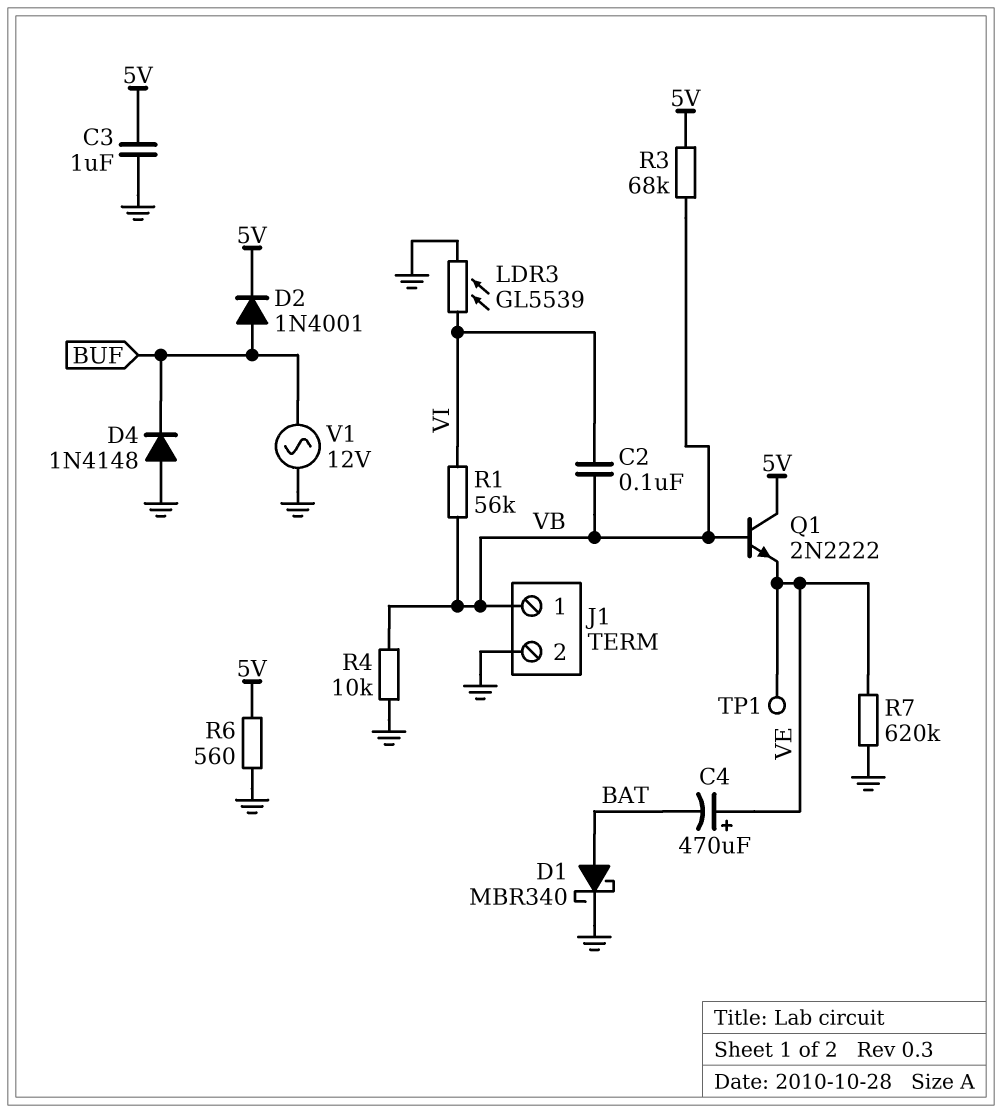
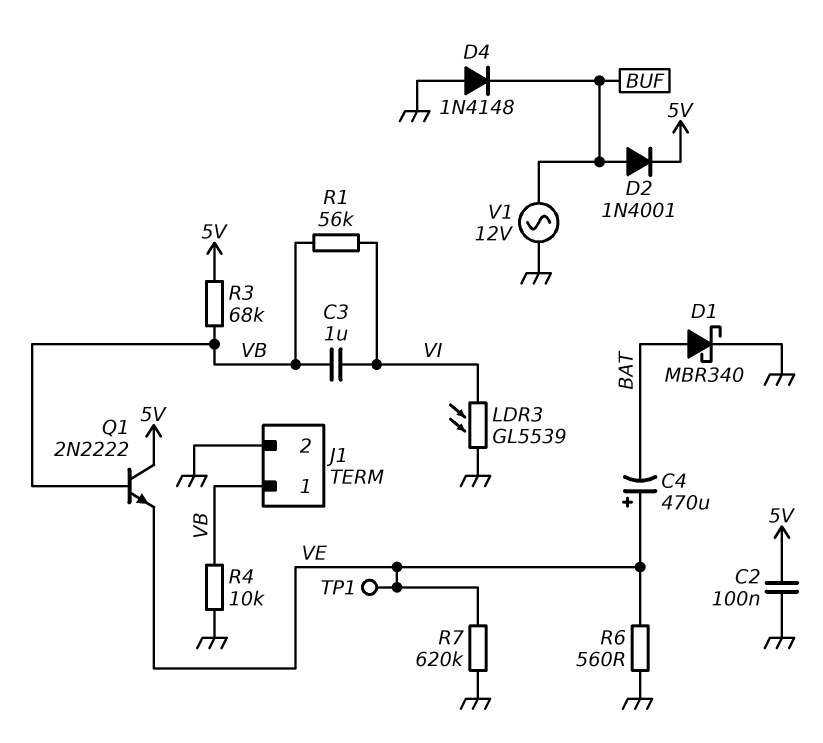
C2: 100nF (VB, VI) -> 100nF (5V, GND)
C3: 1uF (5V, GND) -> 1uF (VB, VI)
R6: 560 (5V, GND) -> 560 (GND, VE)

